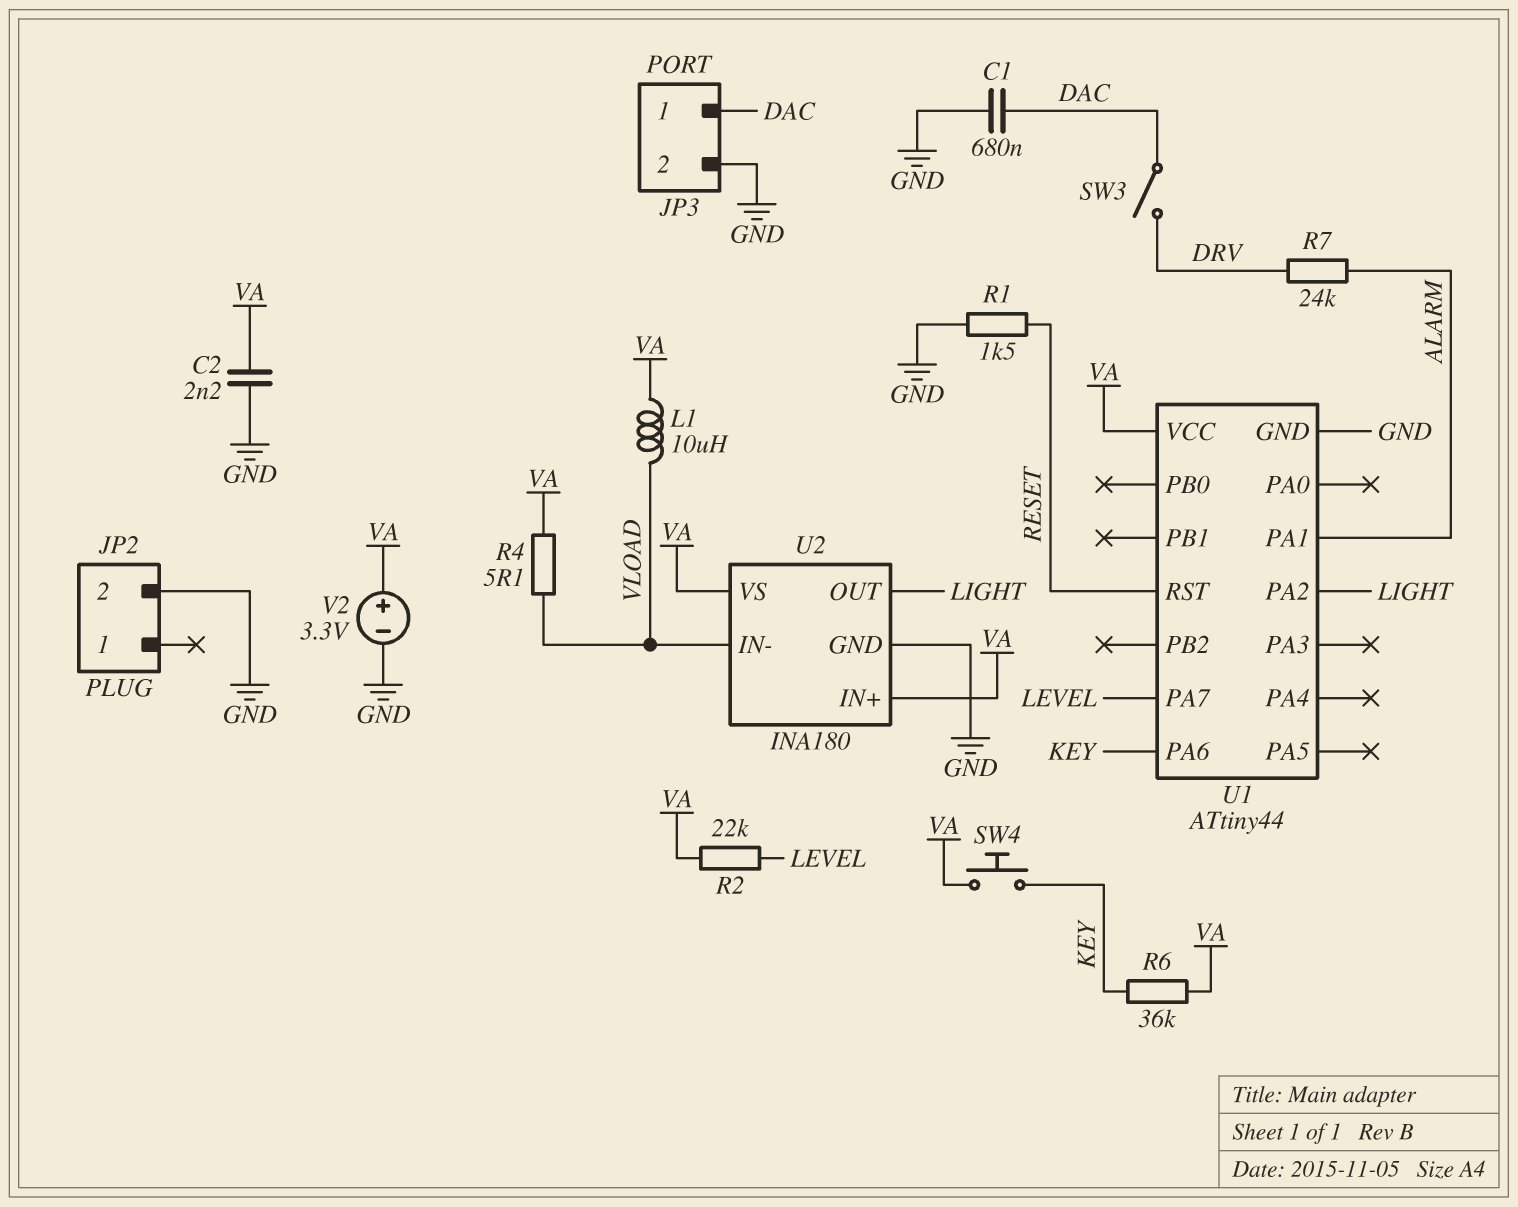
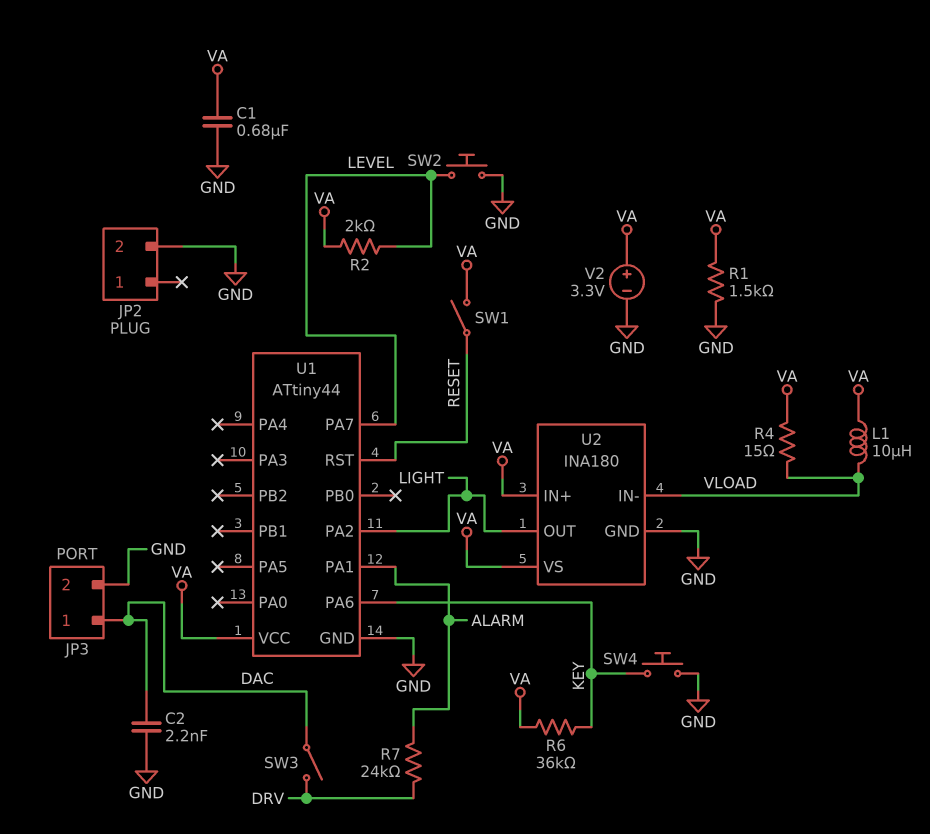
C1: 680nF (DAC, GND) -> 680nF (GND, VA)
C2: 2.2nF (GND, VA) -> 2.2nF (DAC, GND)
R1: 1.5k (GND, RESET) -> 1.5k (GND, VA)
R2: 22k (LEVEL, VA) -> 2k (LEVEL, VA)
R4: 5.1 (VA, VLOAD) -> 15 (VA, VLOAD)
SW1: none -> switch (RESET, VA)
SW2: none -> button (GND, LEVEL)
SW4: button (KEY, VA) -> button (GND, KEY)

